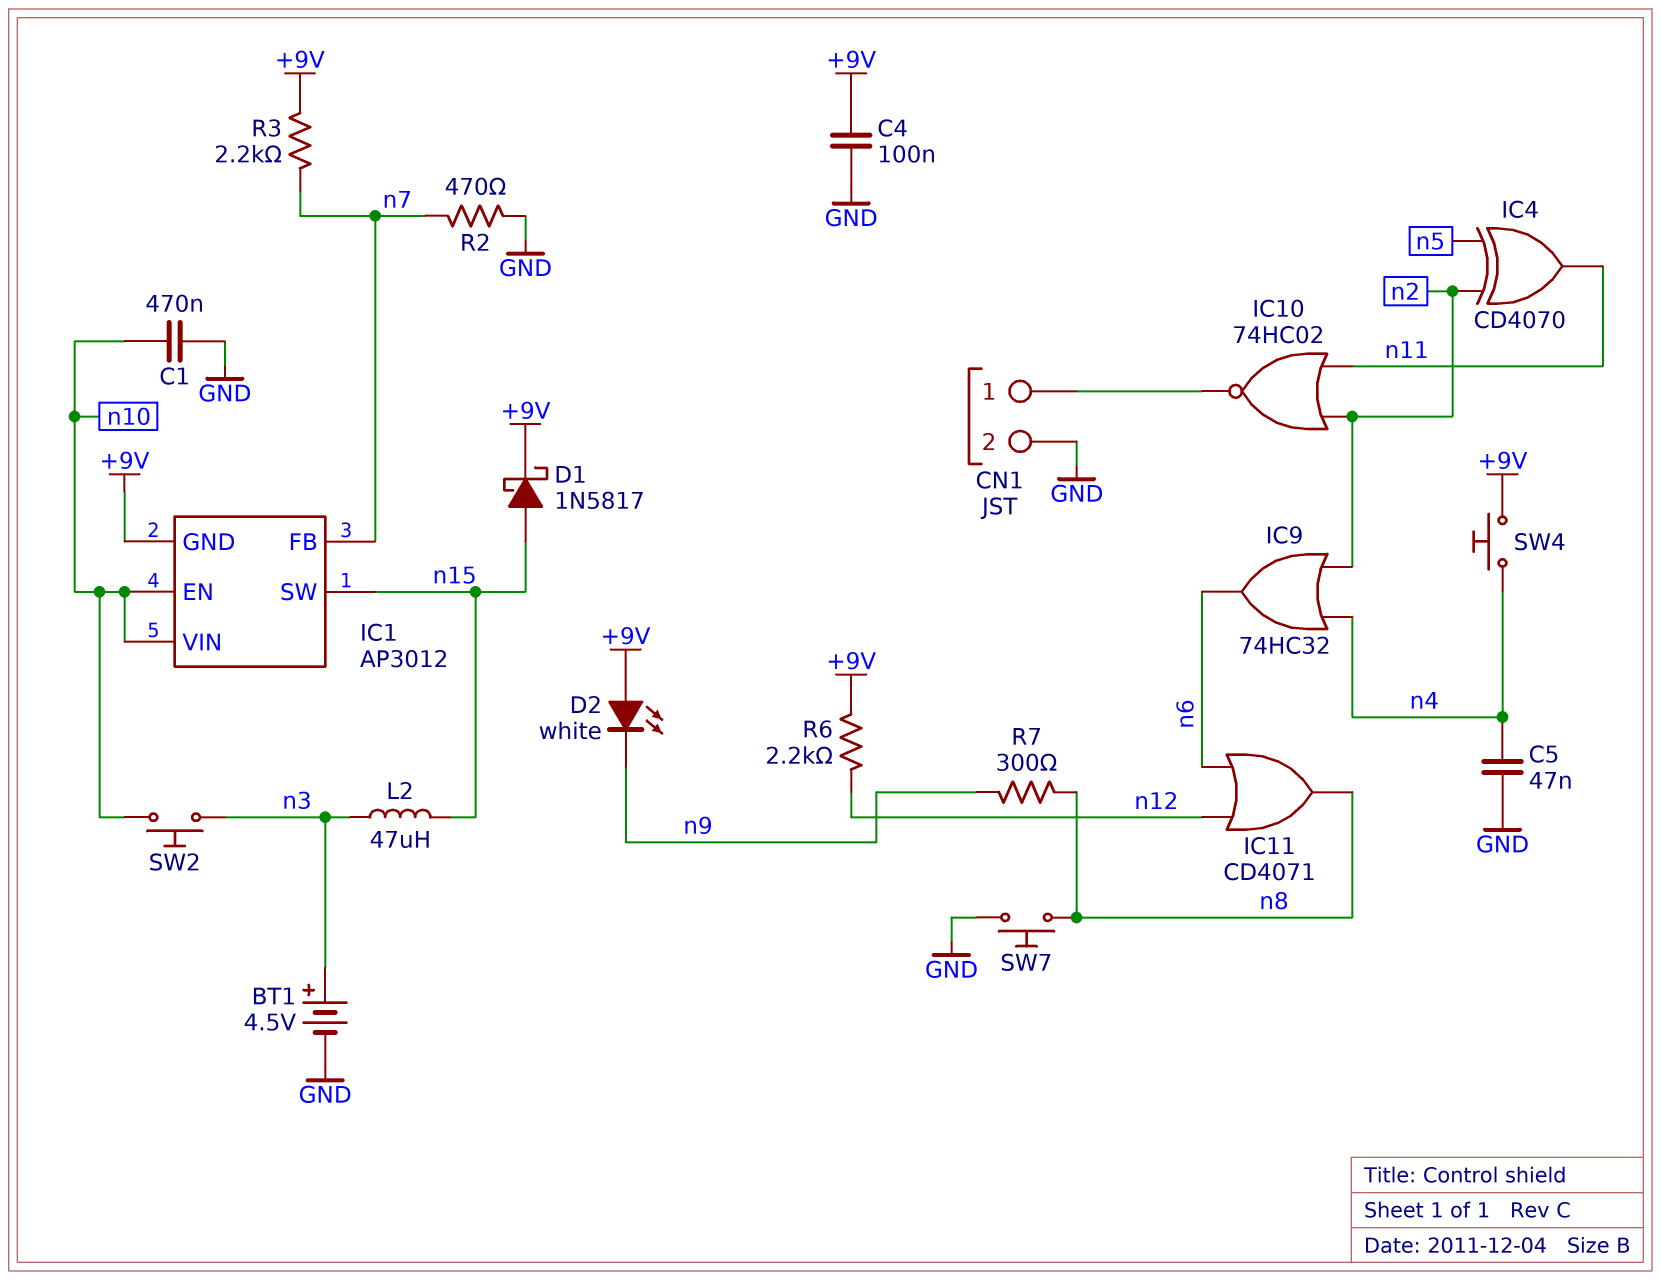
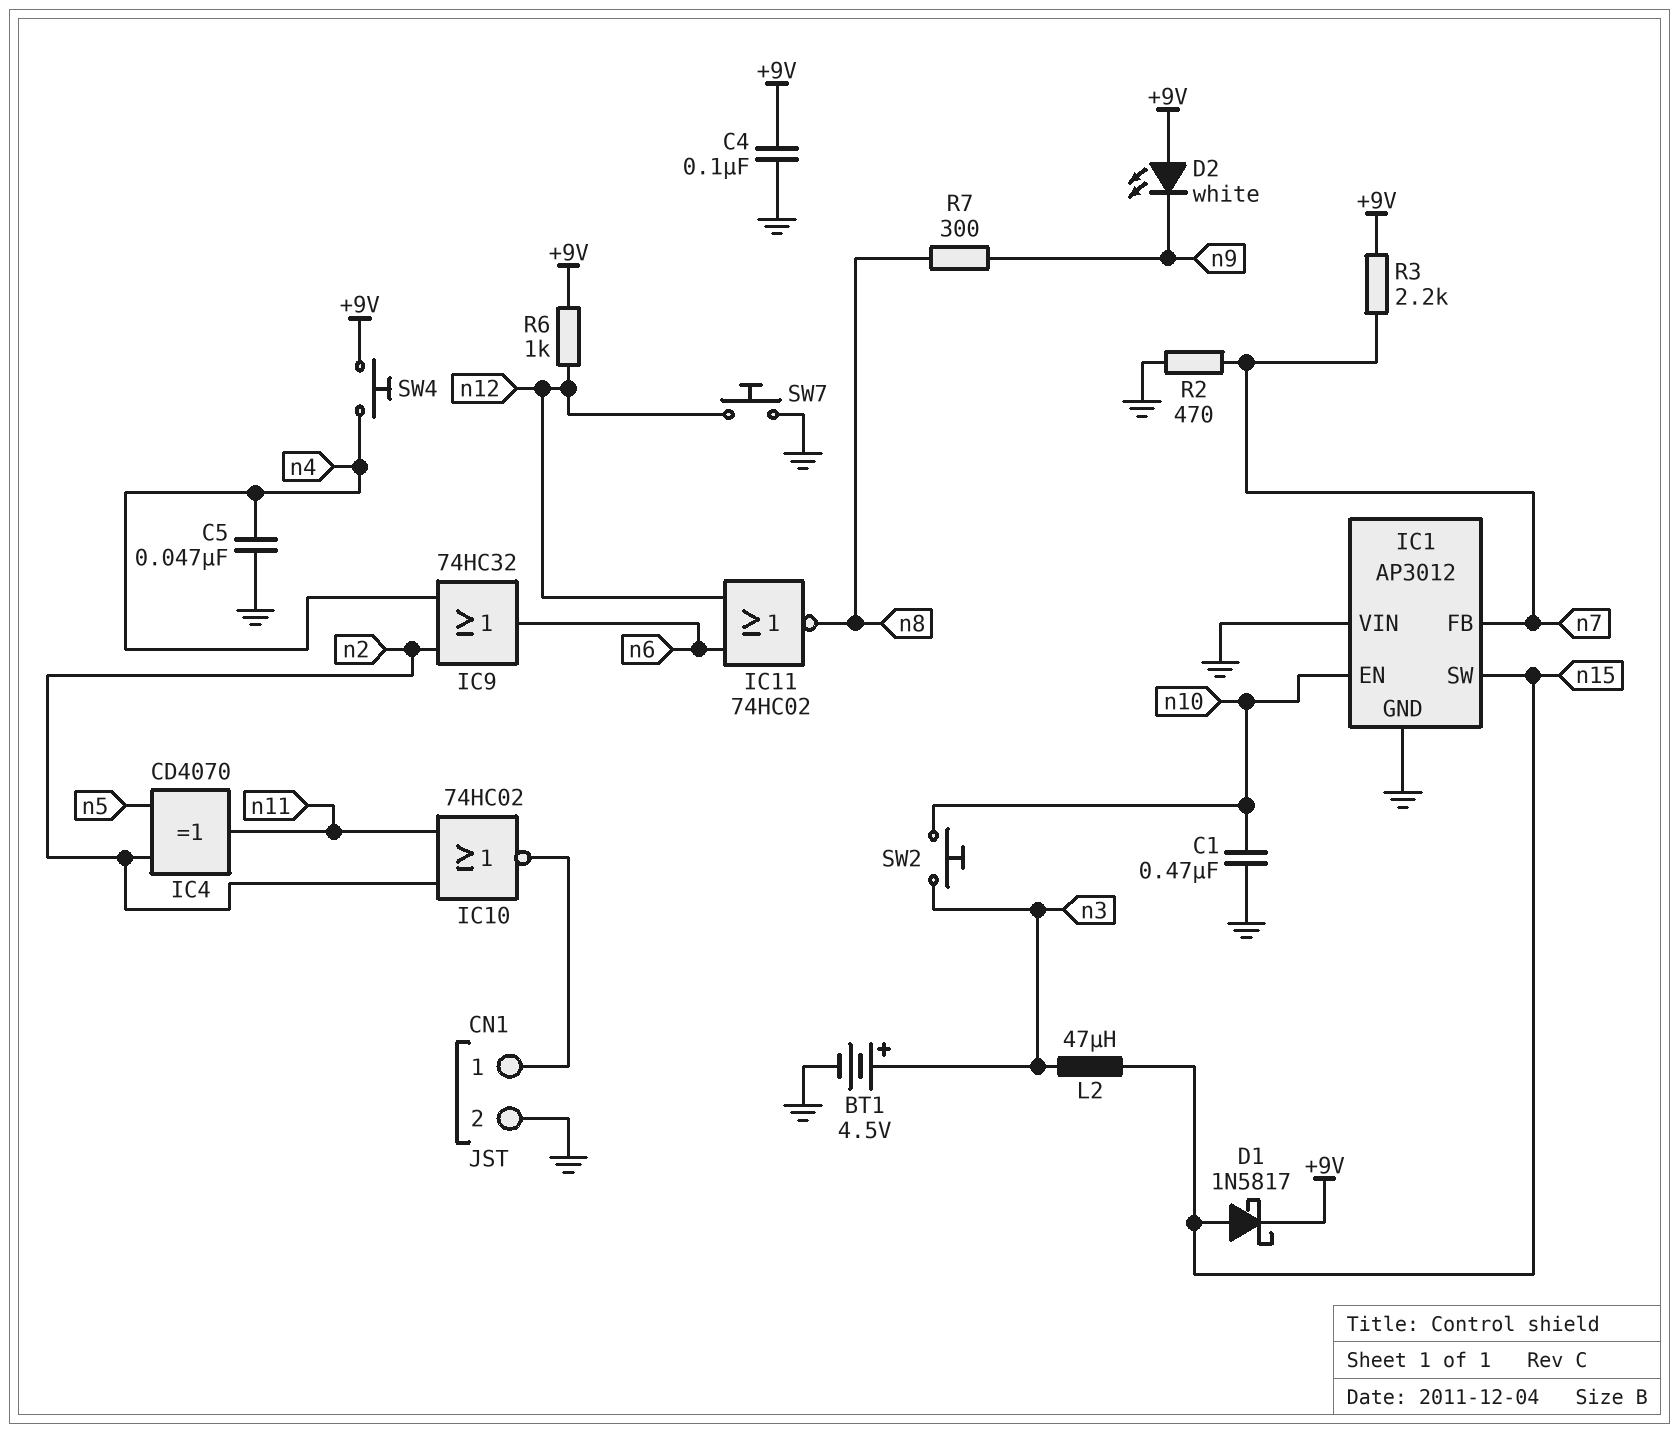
IC1 pin GND: +9V -> GND
IC1 pin VIN: n10 -> GND
IC11: OR CD4071 (in n6, in n12, out n8) -> NOR 74HC02 (in n6, in n12, out n8)
R6: 2.2k (+9V, n12) -> 1k (+9V, n12)
SW7: button (GND, n8) -> button (GND, n12)

